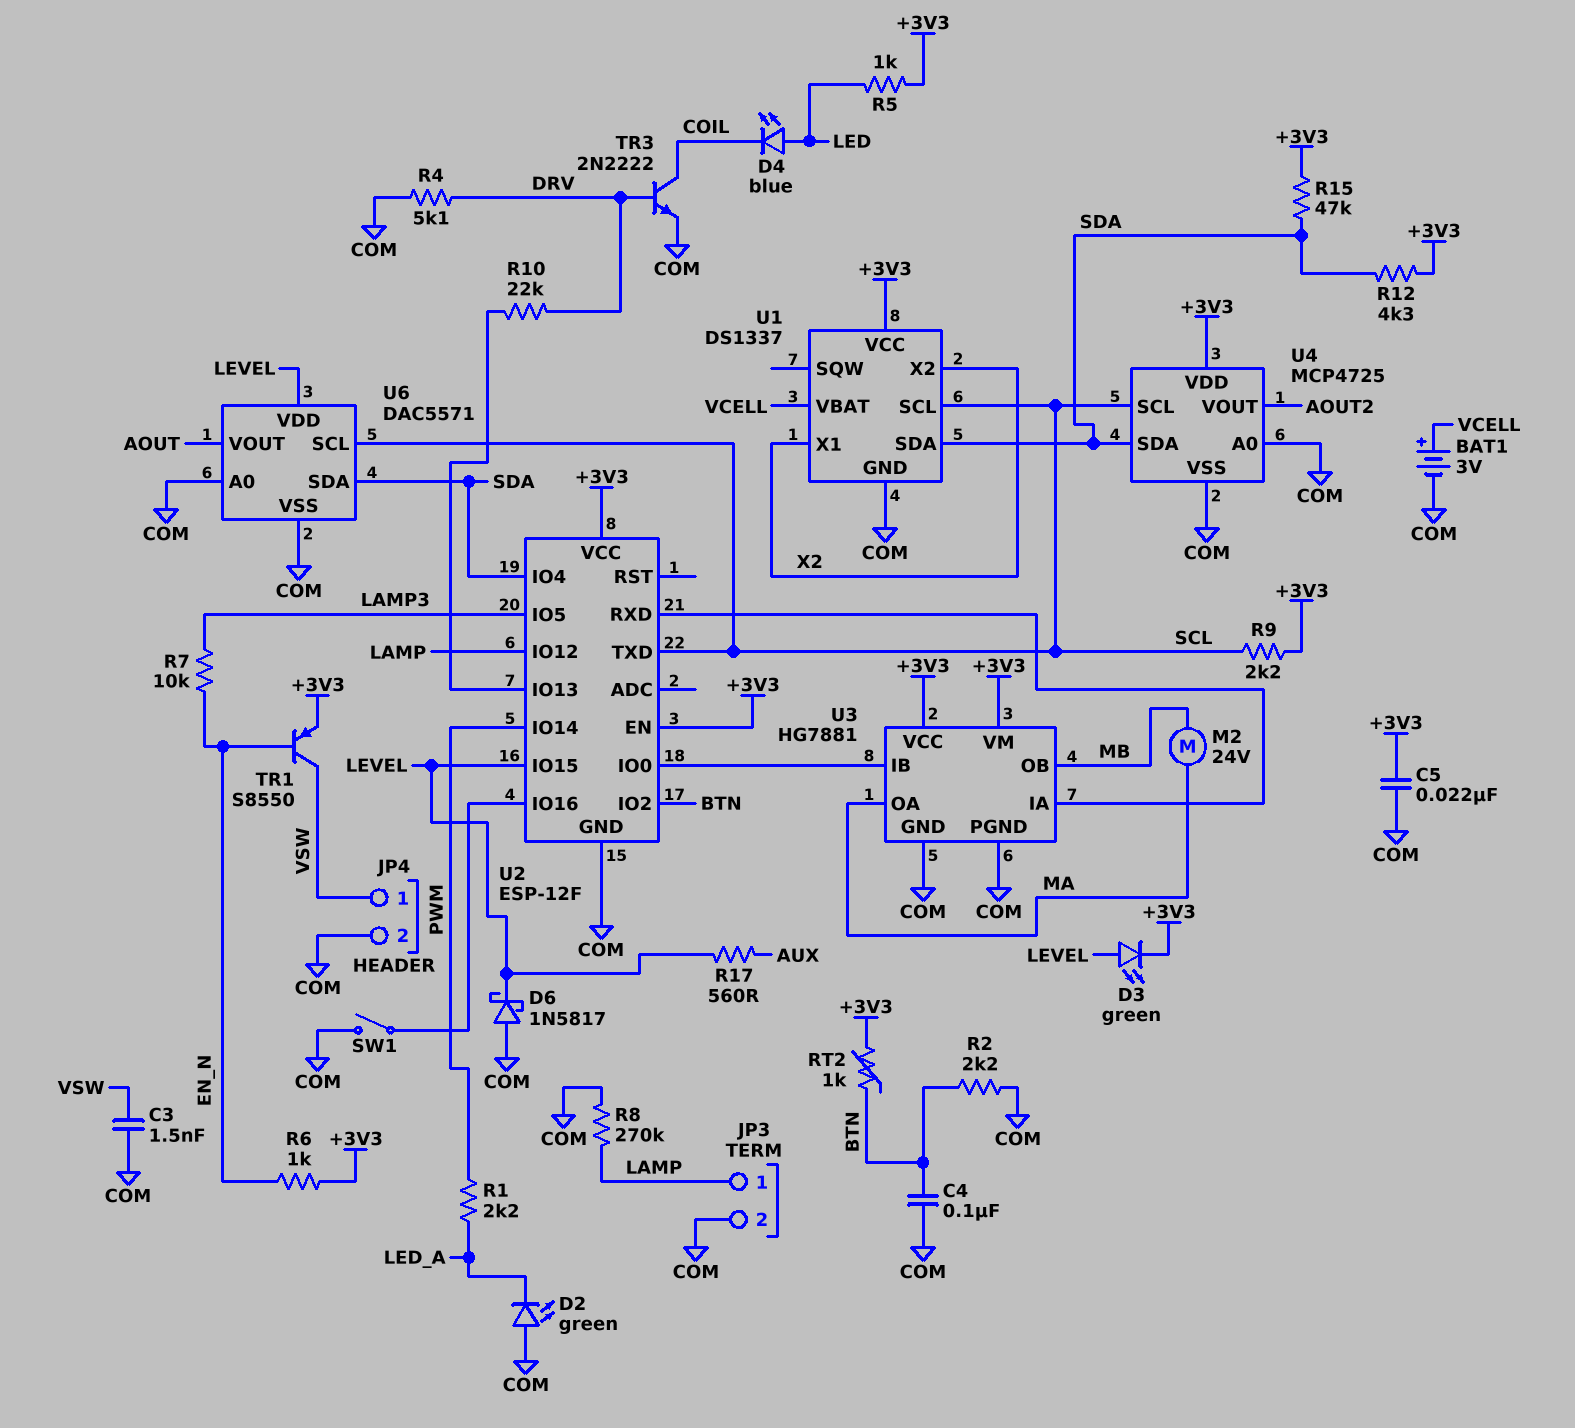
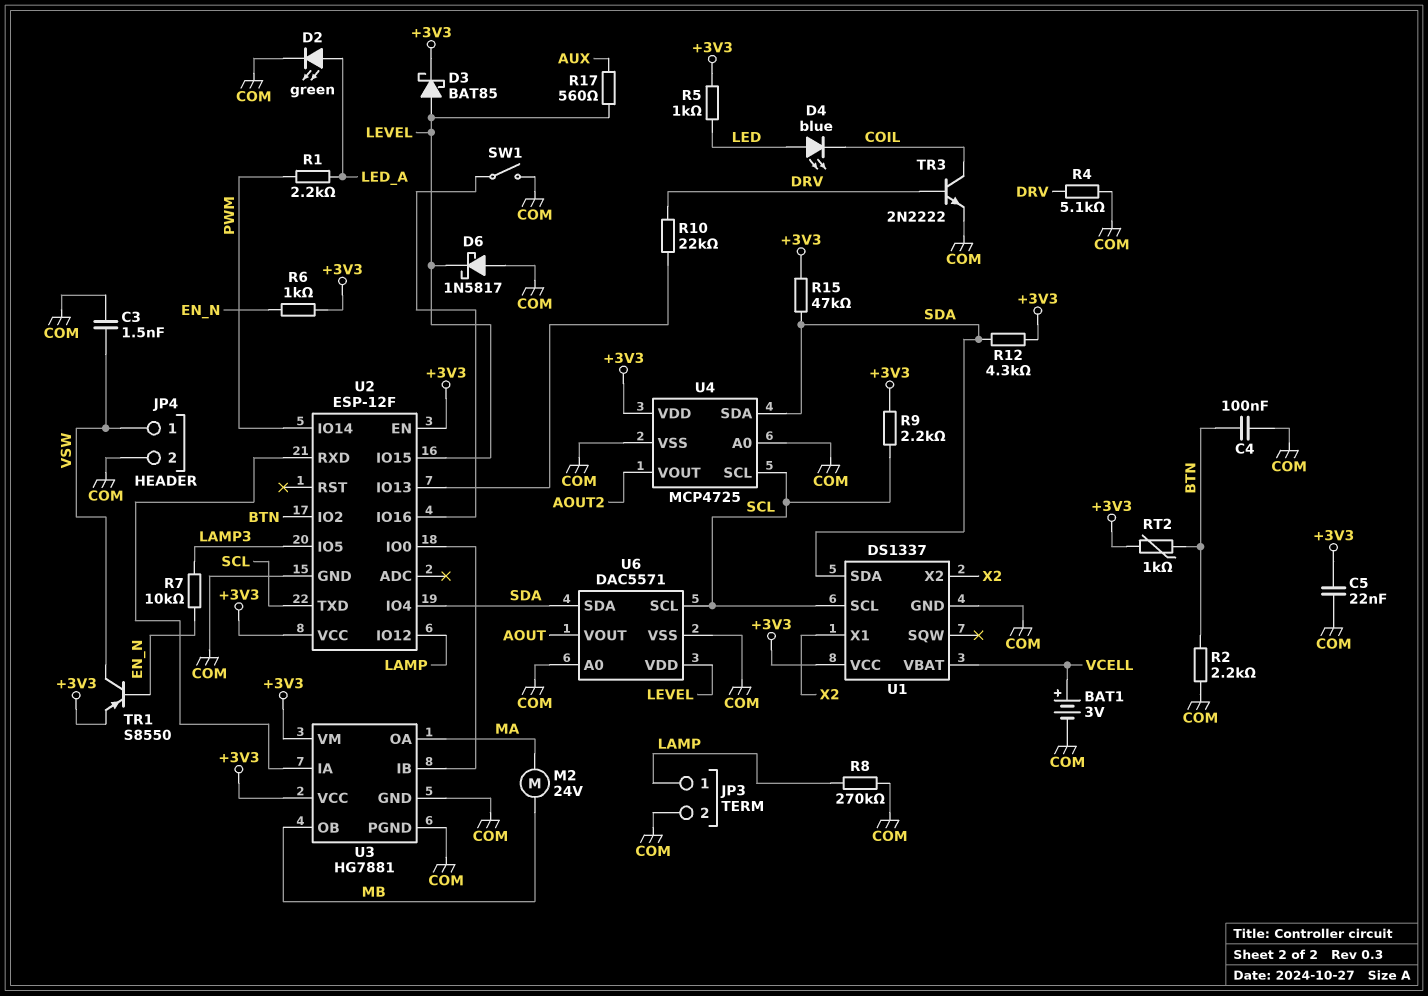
D2: LED green (A COM, K LED_A) -> LED green (A LED_A, K COM)
D3: LED green (A LEVEL, K +3V3) -> schottky BAT85 (A LEVEL, K +3V3)

